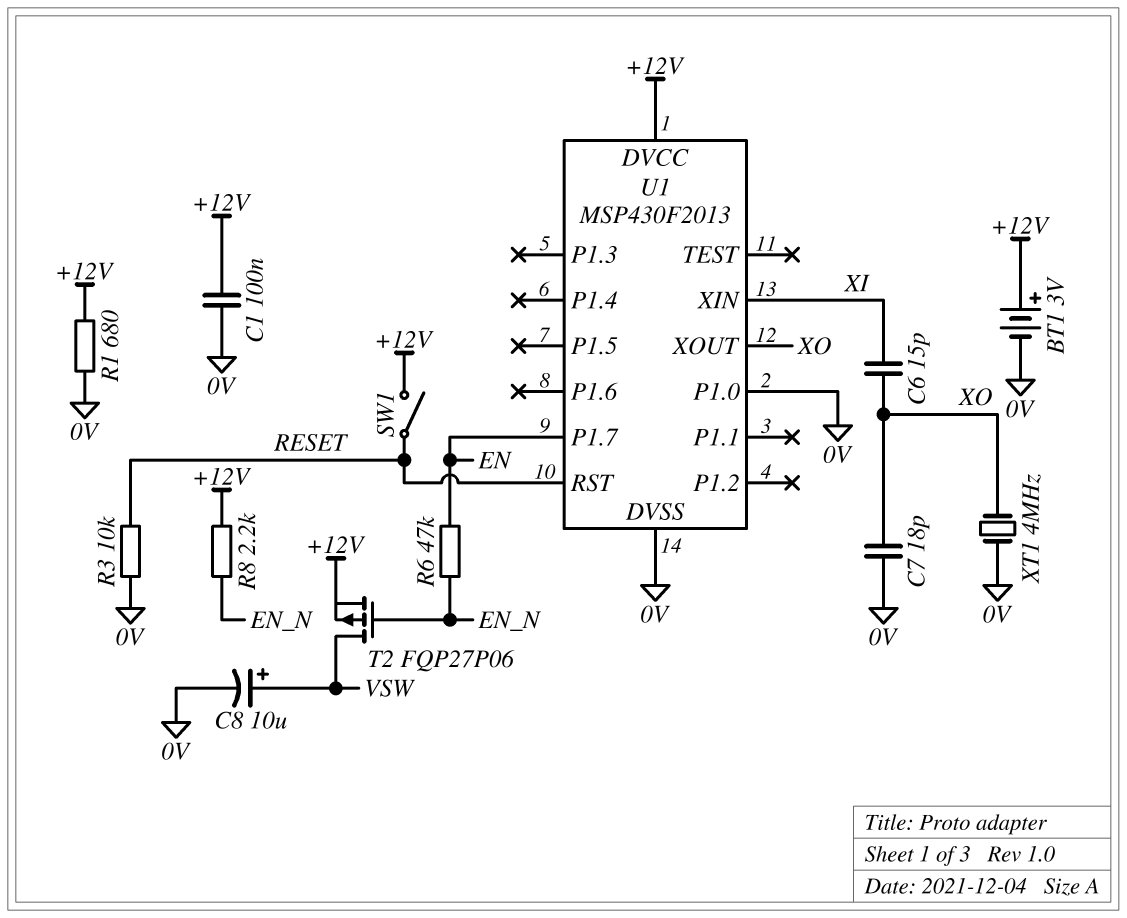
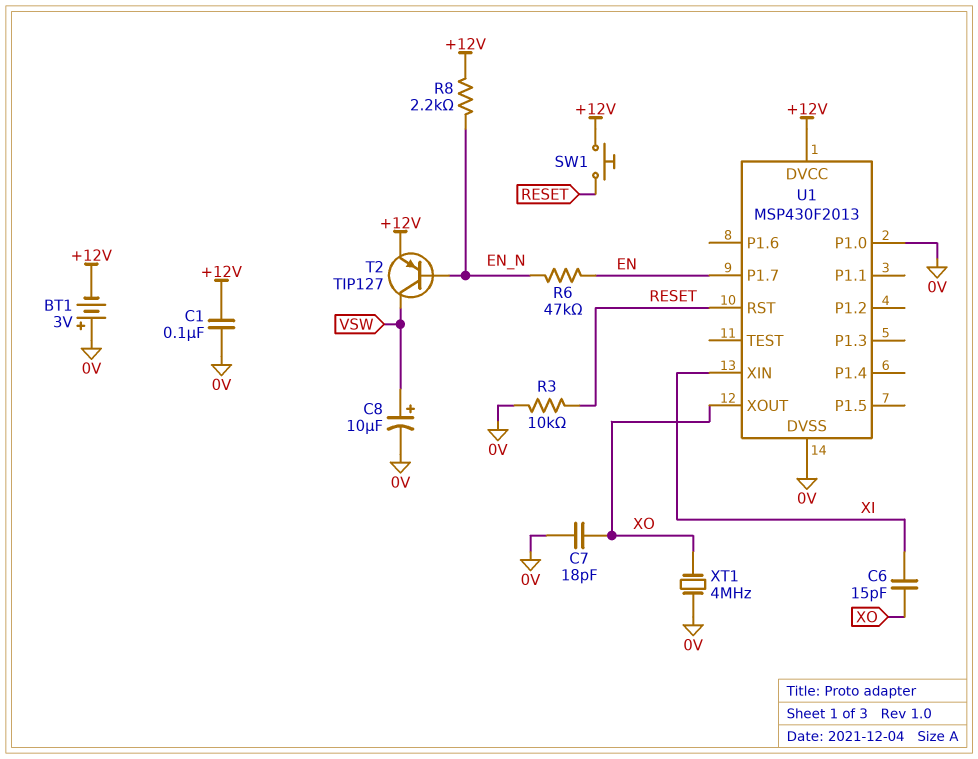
BT1: 3V (plus +12V, minus 0V) -> 3V (plus 0V, minus +12V)
R1: 680 (+12V, 0V) -> none
SW1: switch (+12V, RESET) -> button (+12V, RESET)
T2: PMOS FQP27P06 (G EN_N, D VSW, S +12V) -> PNP TIP127 (B EN_N, C VSW, E +12V)

